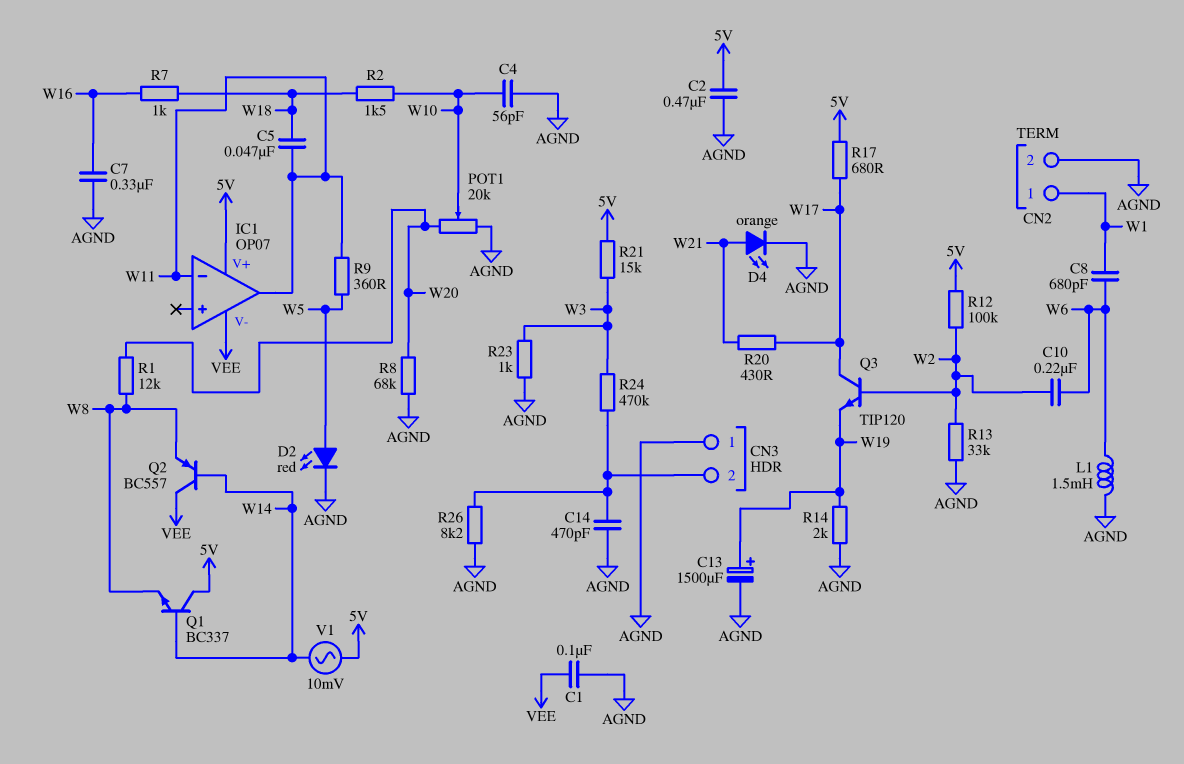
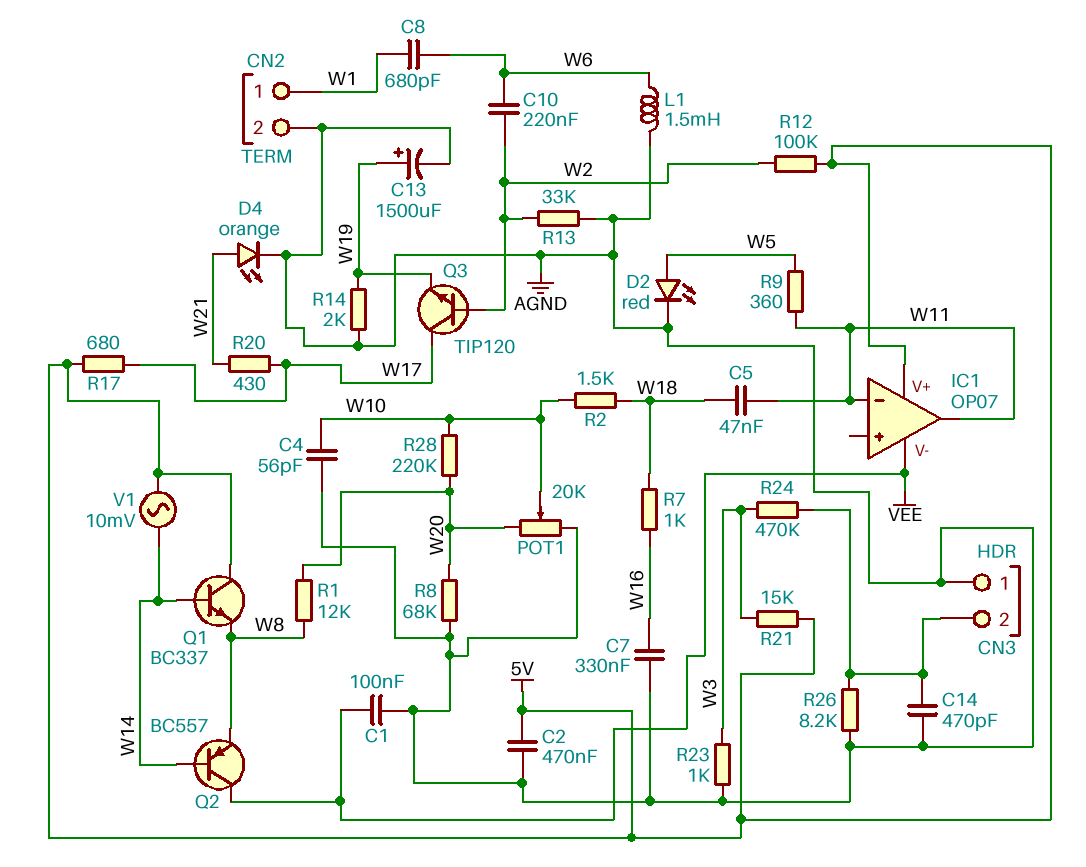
R28: none -> 220k (W10, W20)

